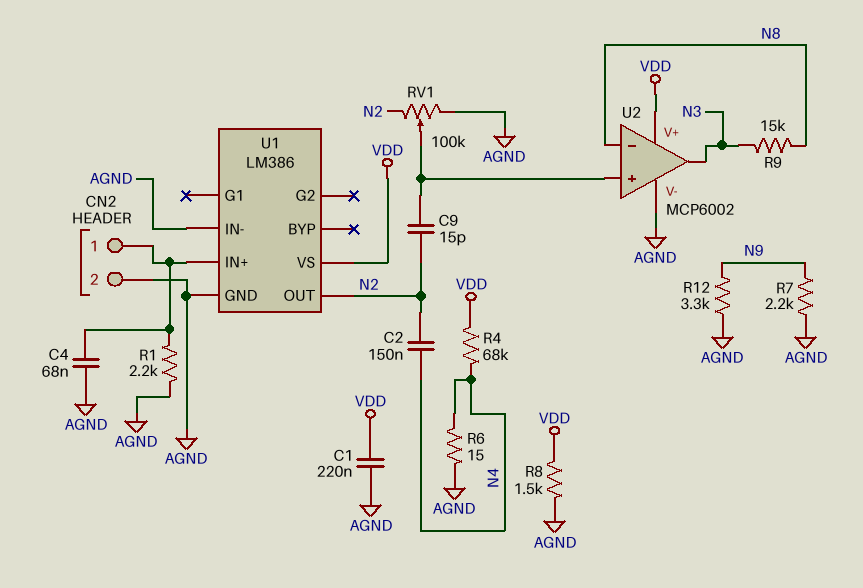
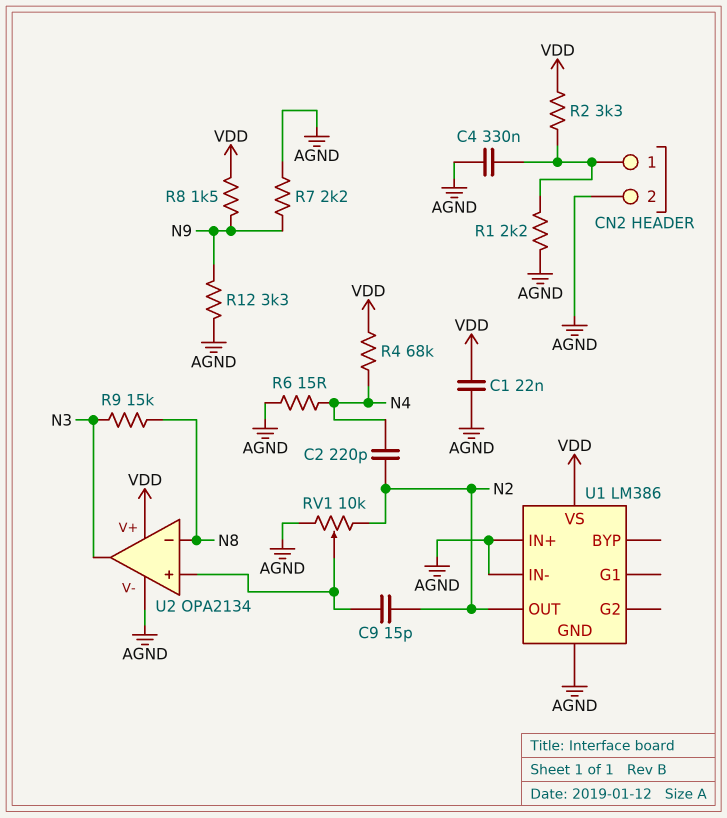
C1: 220nF (AGND, VDD) -> 22nF (AGND, VDD)
C2: 150nF (N2, N4) -> 220pF (N2, N4)
C4: 68nF (AGND, CN2/1) -> 330nF (AGND, CN2/1)
R2: none -> 3.3k (CN2/1, VDD)
R8: 1.5k (AGND, VDD) -> 1.5k (N9, VDD)
RV1: 100k (AGND, N2, wiper U2/in+) -> 10k (AGND, N2, wiper U2/in+)
U1 pin IN+: CN2/1 -> AGND
U2: MCP6002 -> OPA2134

